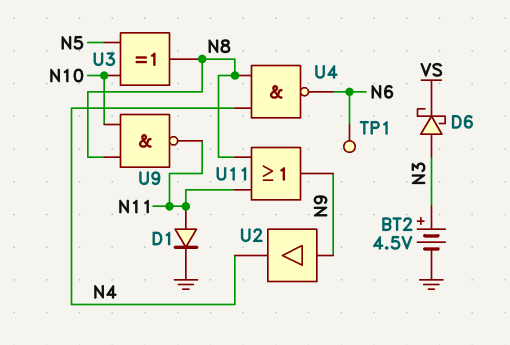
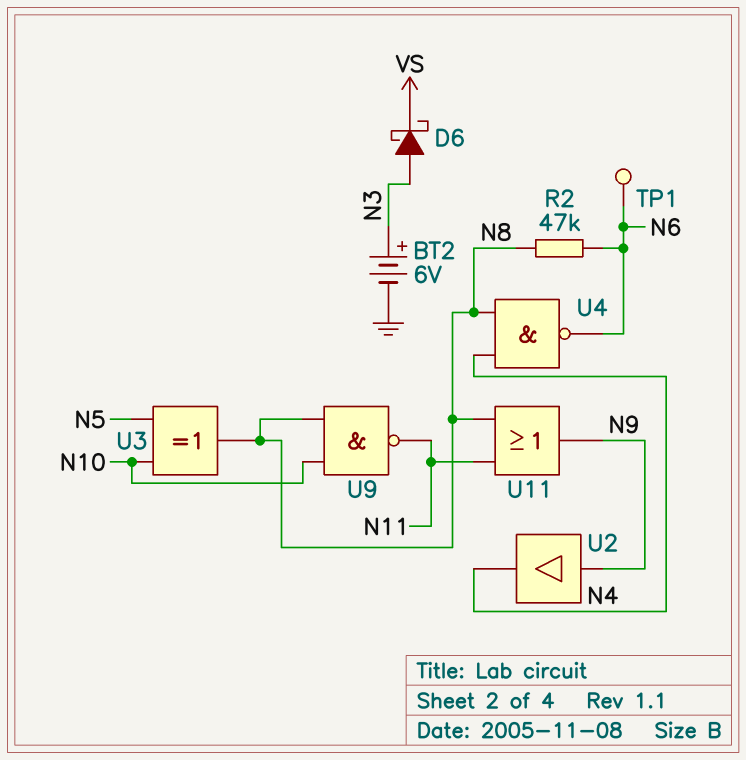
BT2: 4.5V (plus N3, minus GND) -> 6V (plus N3, minus GND)
D1: diode (A N11, K GND) -> none
R2: none -> 47k (N6, N8)

